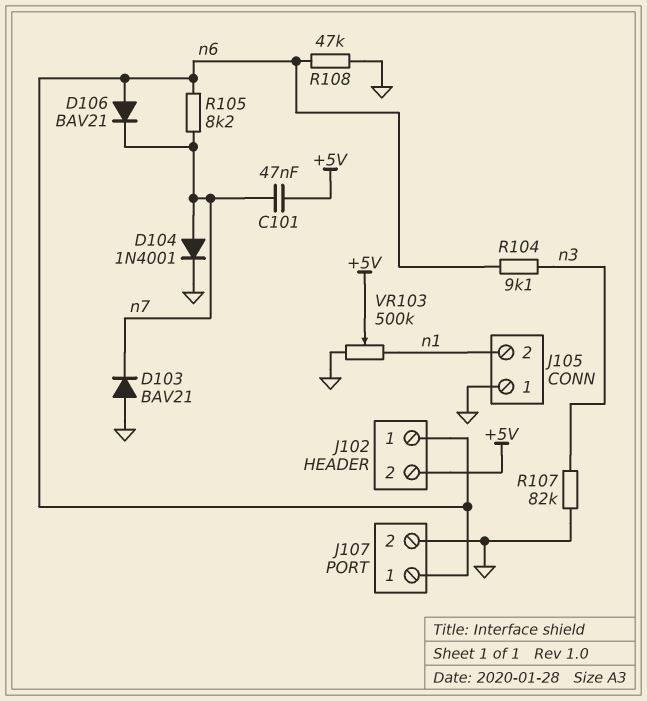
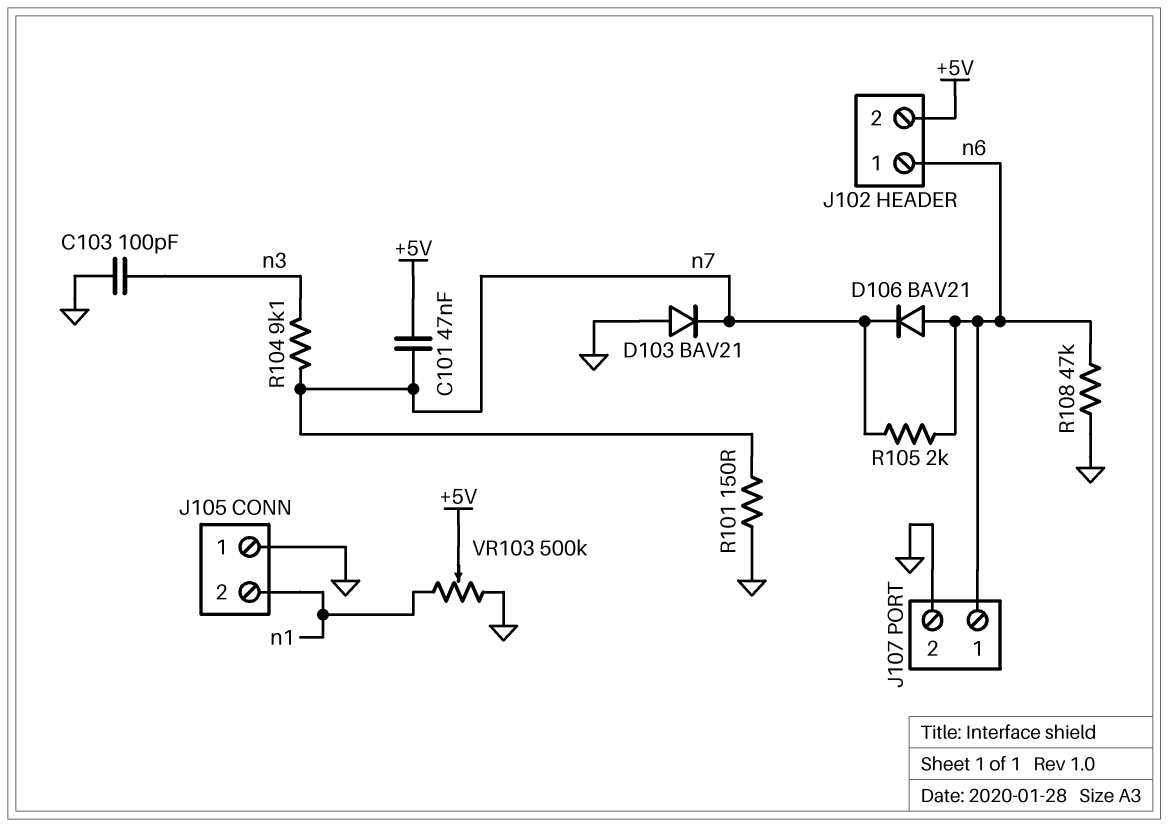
C103: none -> 100pF (GND, n3)
D104: diode 1N4001 (A n7, K GND) -> none
R101: none -> 150 (GND, n7)
R104: 9.1k (n3, n6) -> 9.1k (n3, n7)
R105: 8.2k (n6, n7) -> 2k (n6, n7)
R107: 82k (GND, n3) -> none

